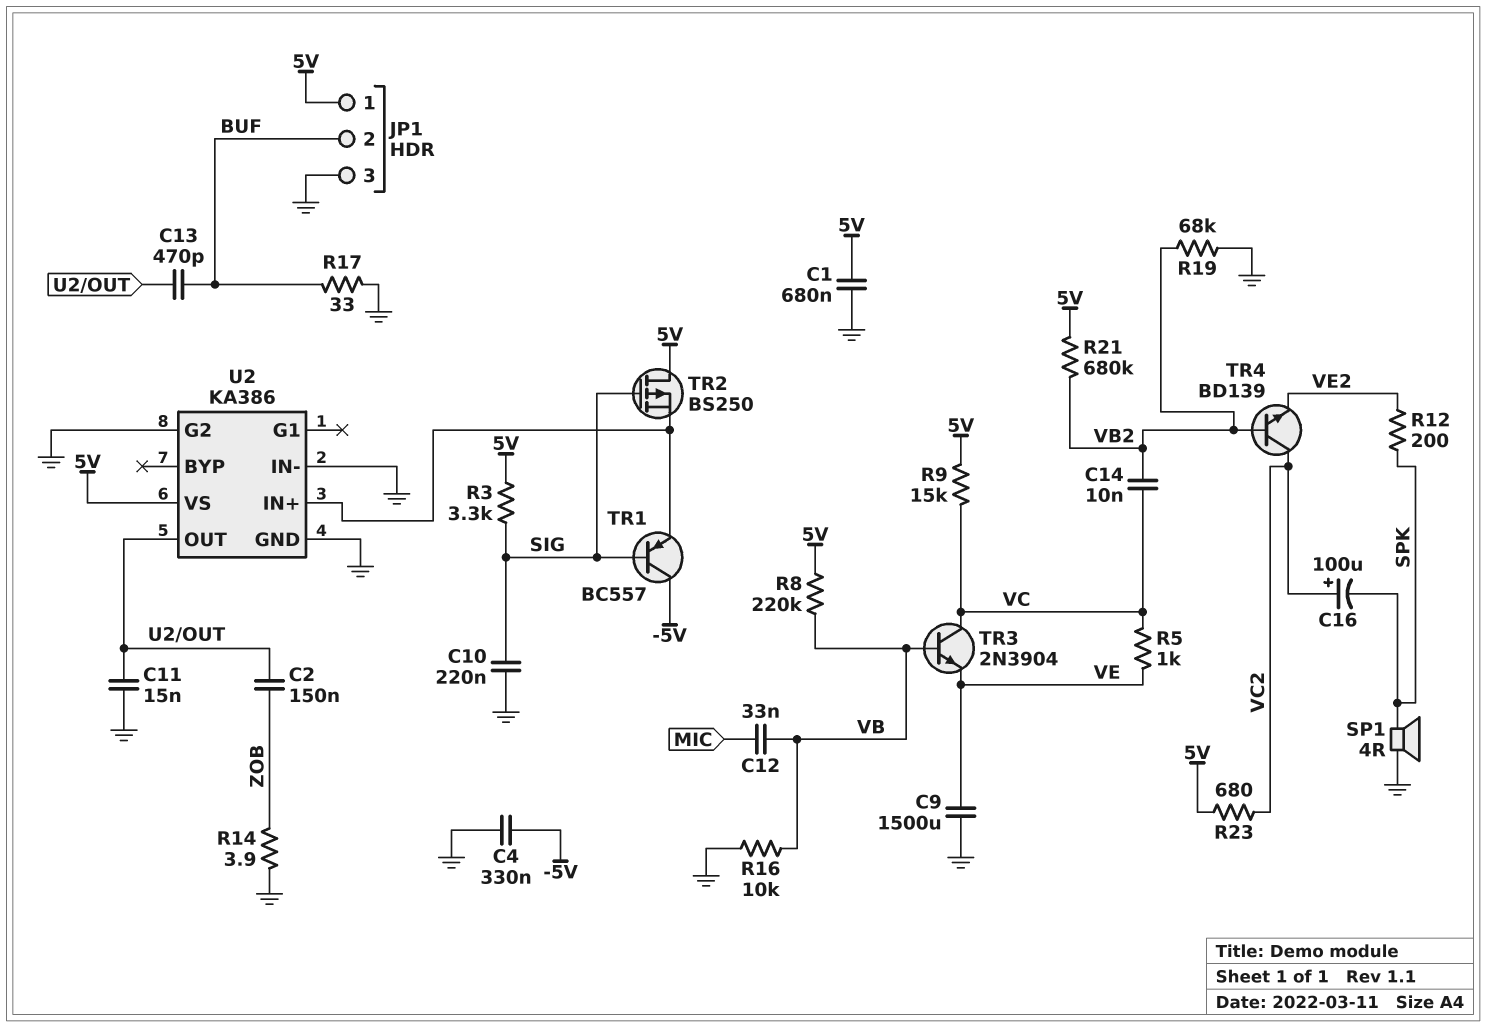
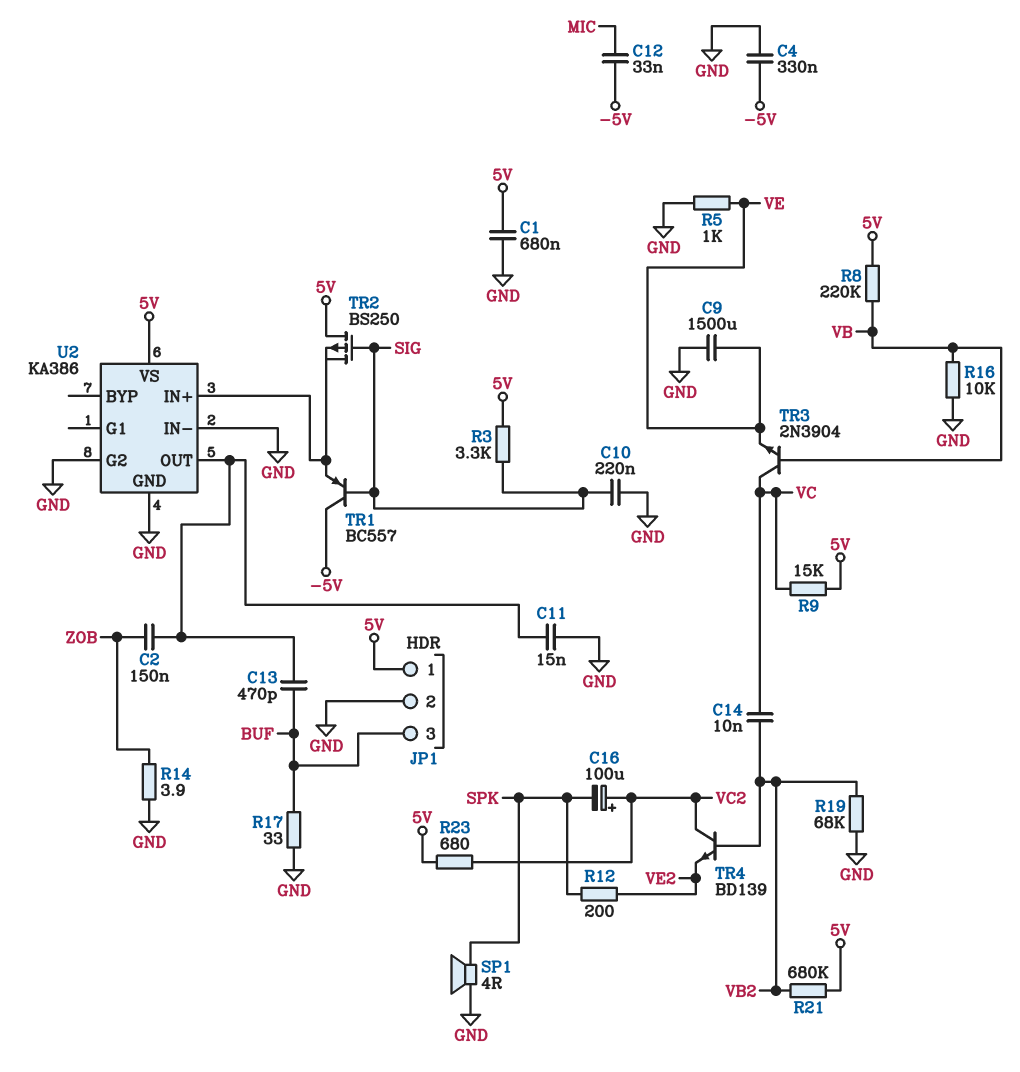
C12: 33nF (MIC, VB) -> 33nF (-5V, MIC)
JP1 pin 2: BUF -> GND
JP1 pin 3: GND -> BUF
R5: 1k (VC, VE) -> 1k (GND, VE)

